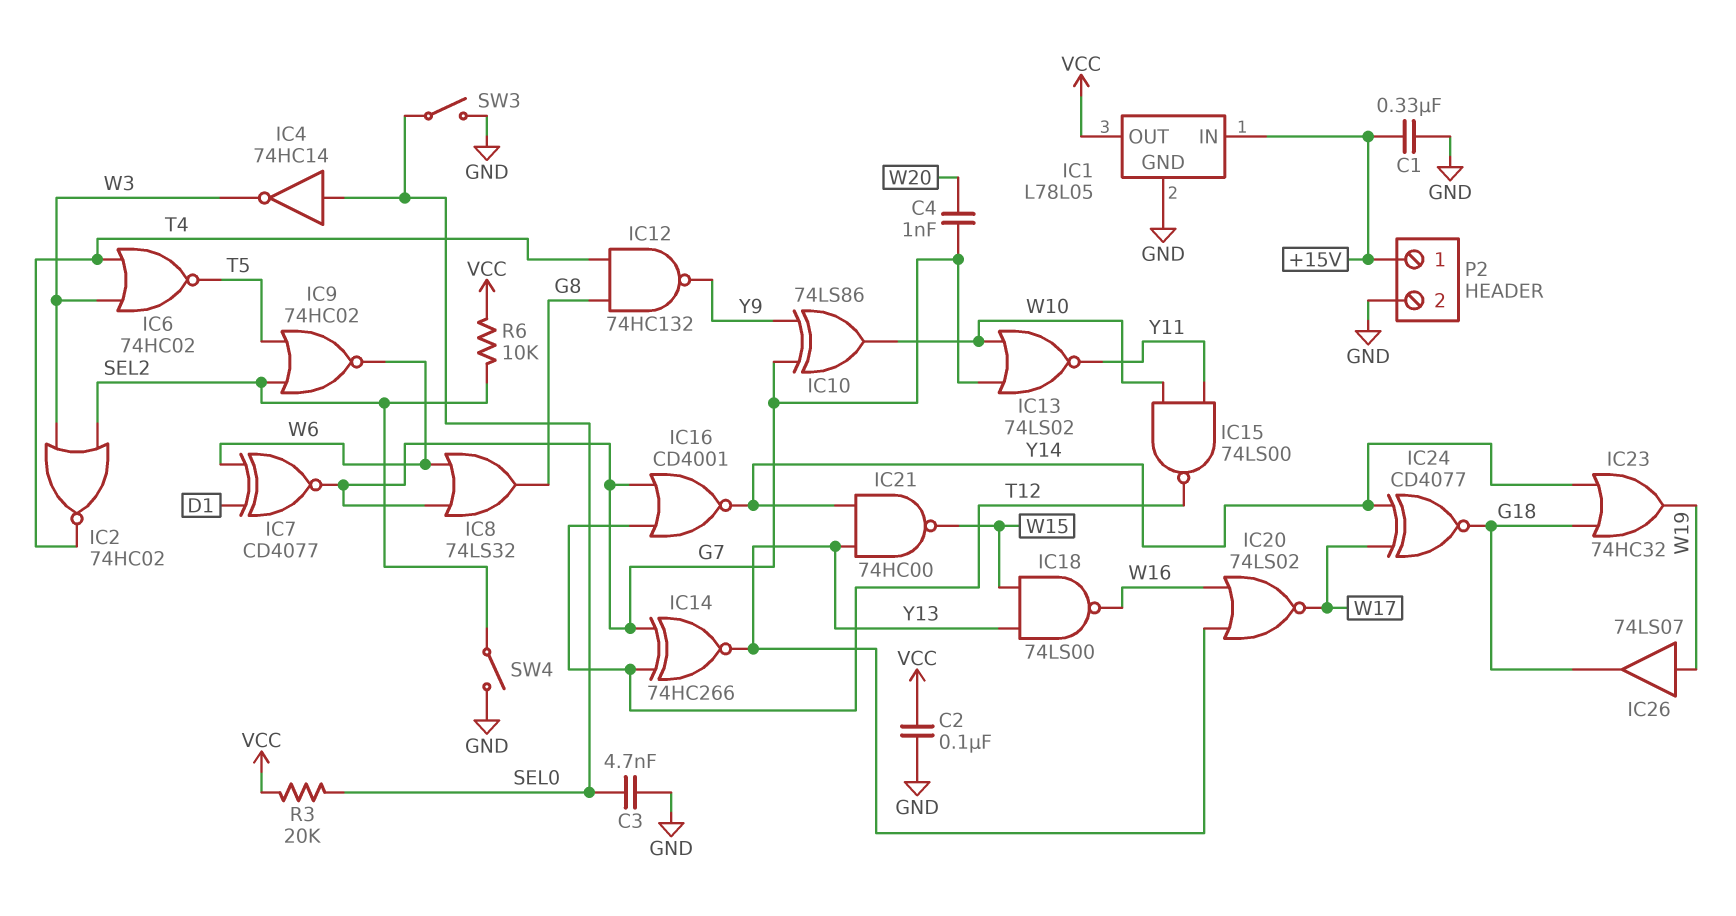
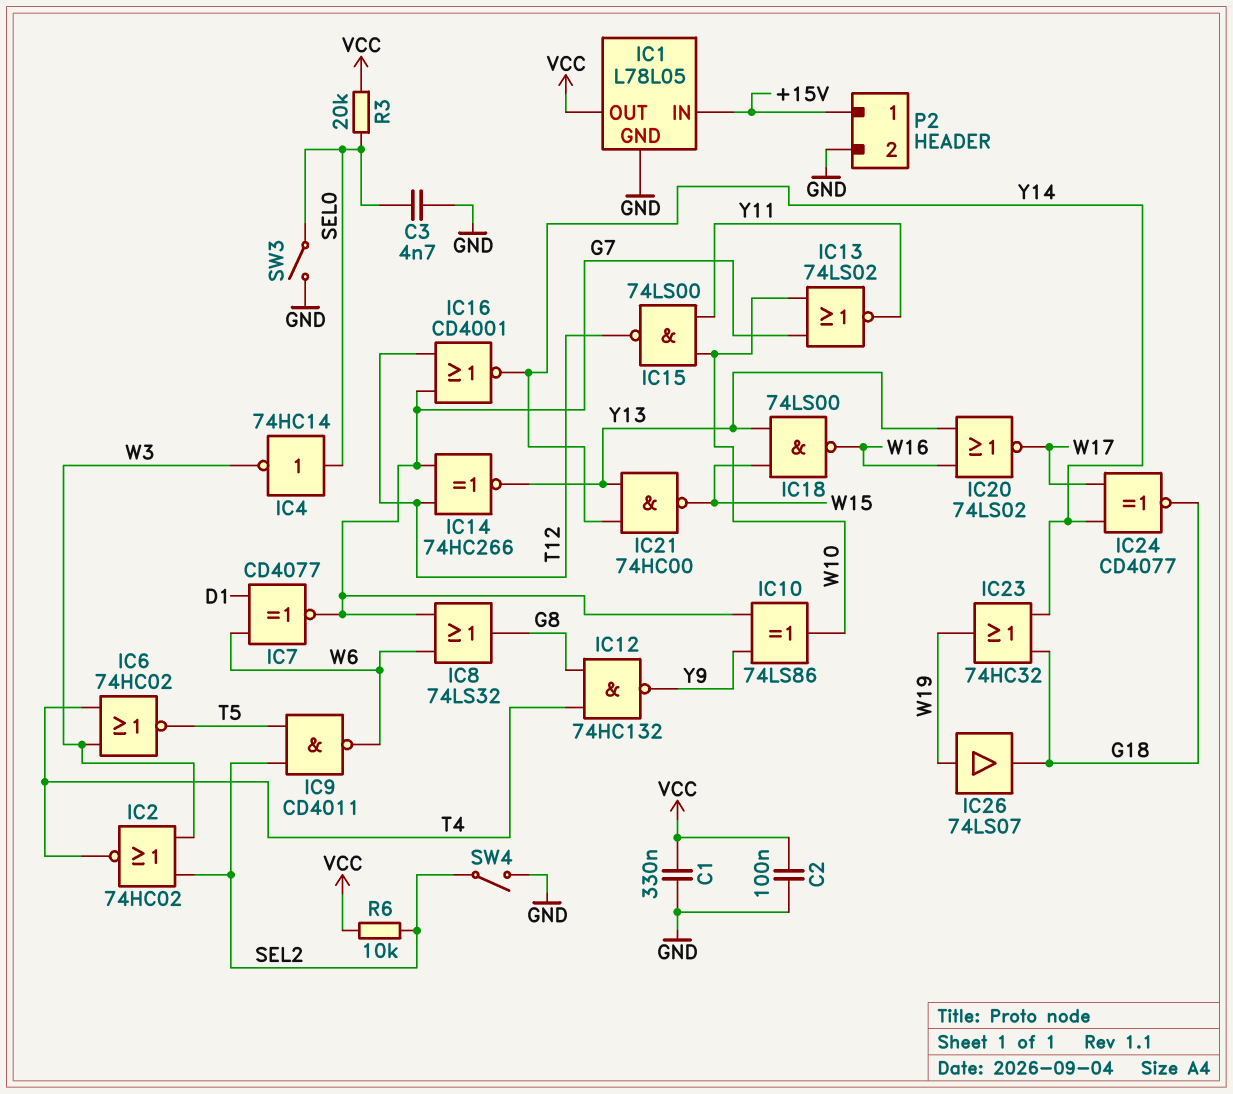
C1: 330nF (+15V, GND) -> 330nF (GND, VCC)
C4: 1nF (G7, W20) -> none
IC9: NOR 74HC02 (in SEL2, in T5, out W6) -> NAND CD4011 (in SEL2, in T5, out W6)

